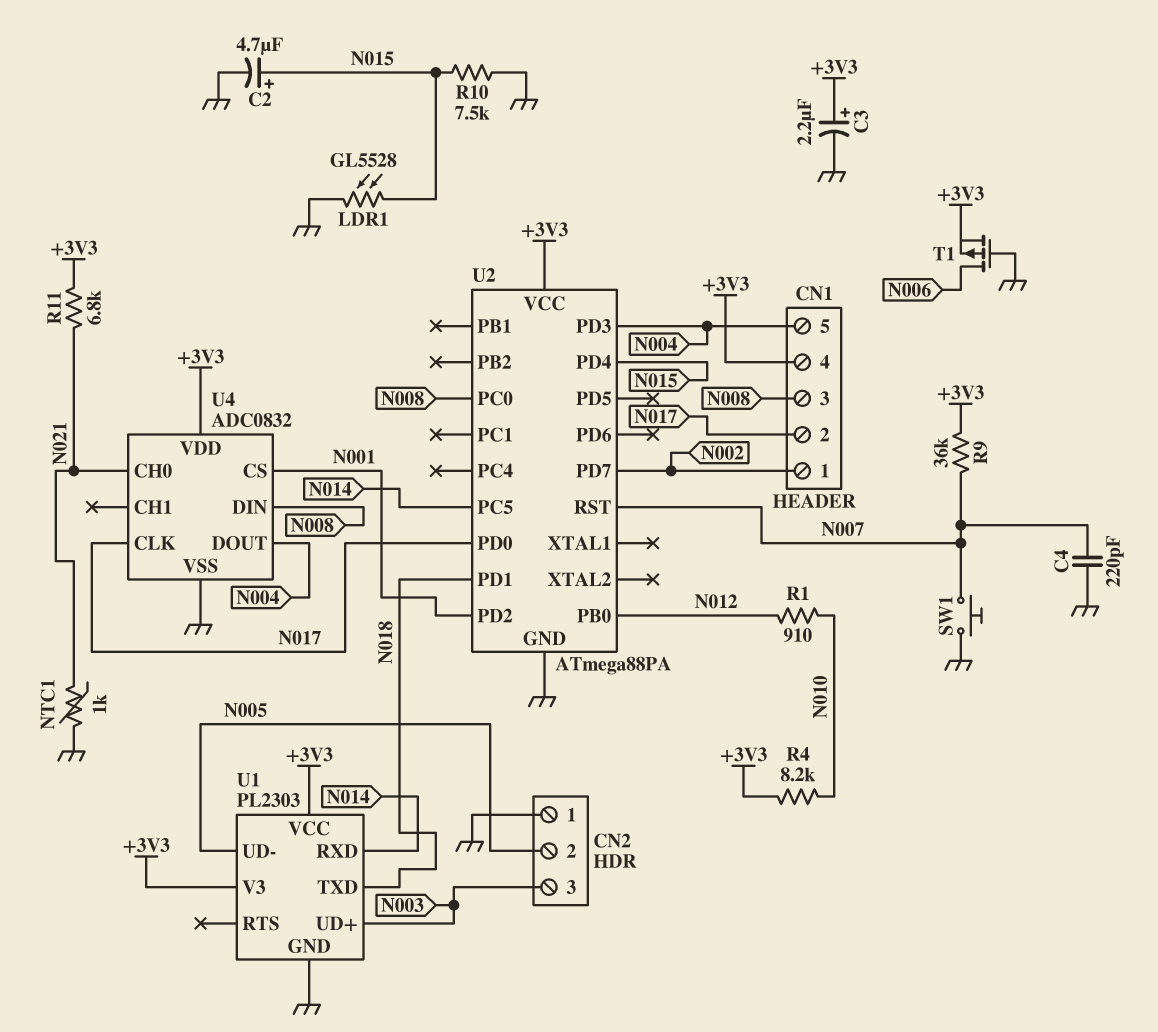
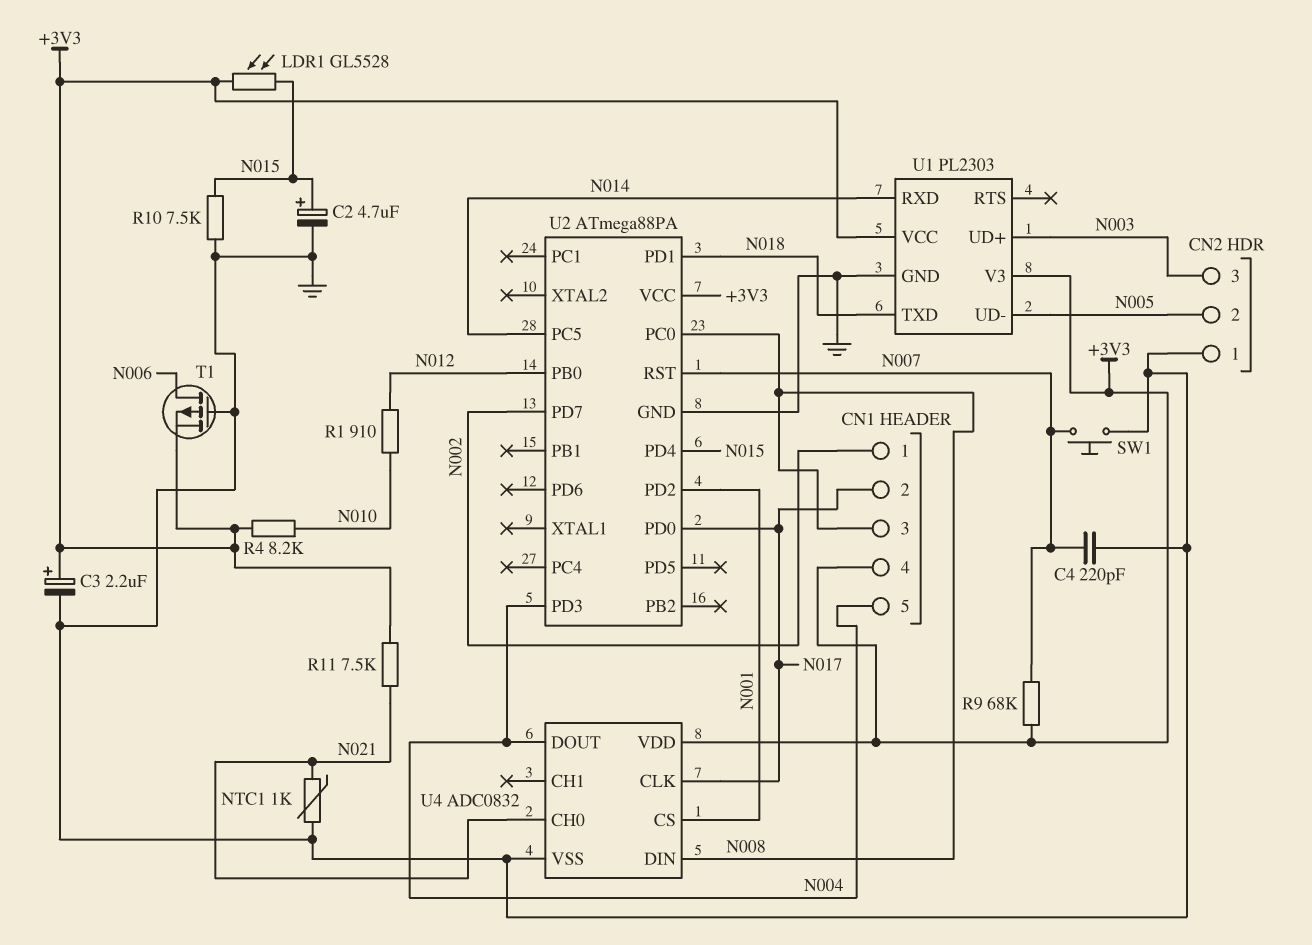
LDR1: GL5528 (GND, N015) -> GL5528 (+3V3, N015)
R9: 36k (+3V3, N007) -> 68k (+3V3, N007)
R11: 6.8k (+3V3, N021) -> 7.5k (+3V3, N021)

